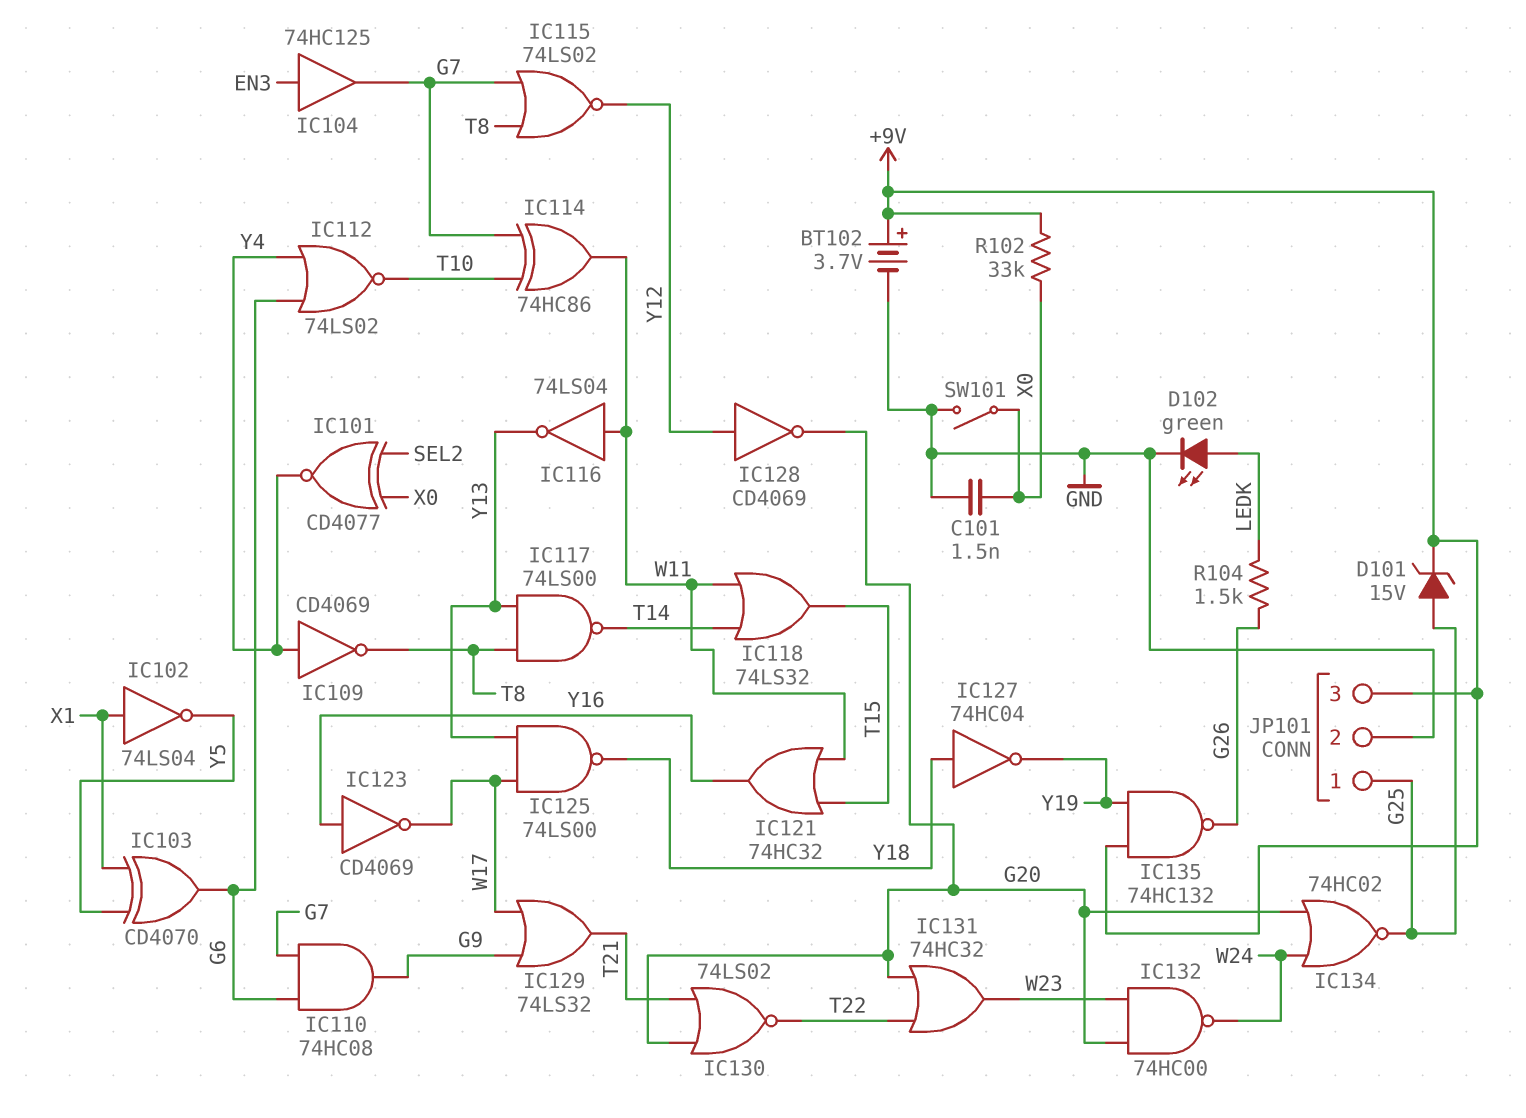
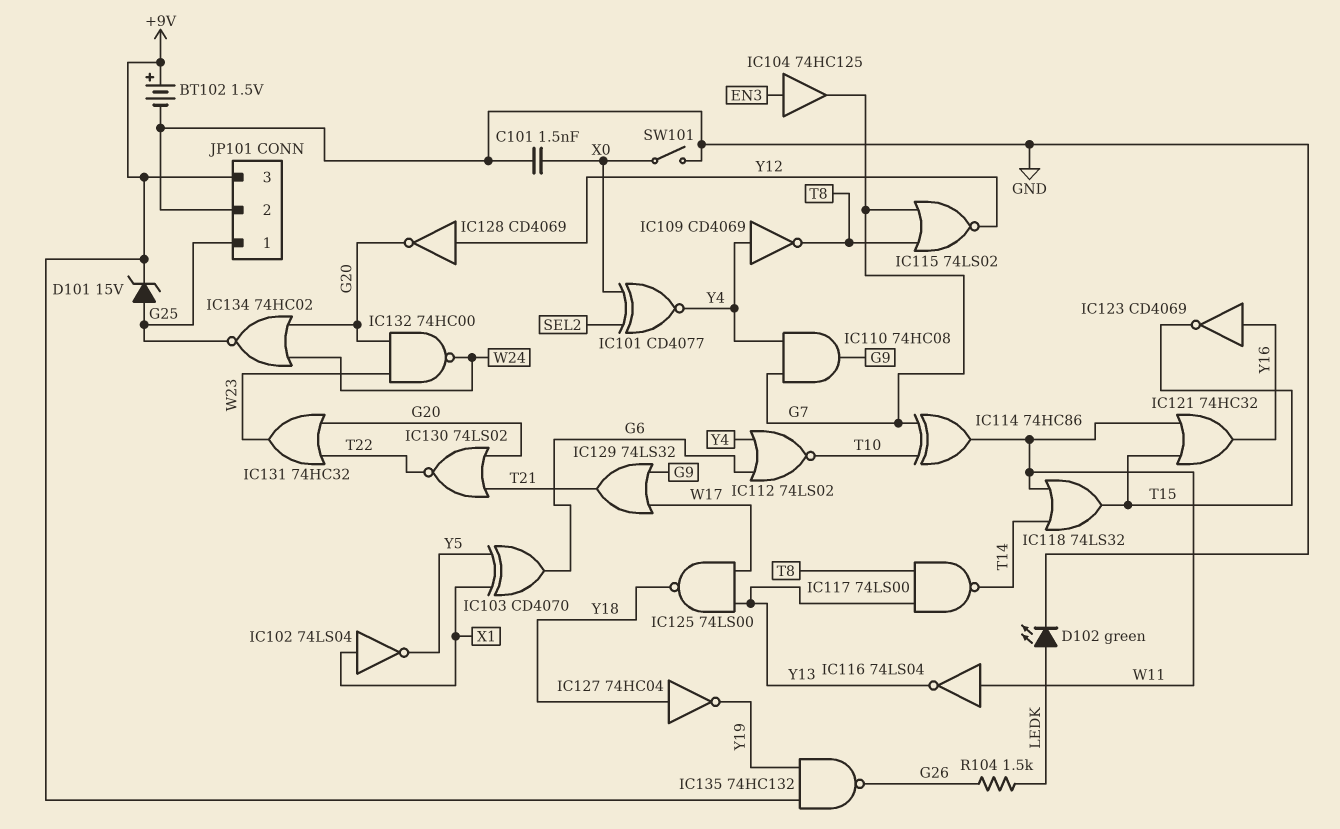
BT102: 3.7V (plus +9V, minus GND) -> 1.5V (plus +9V, minus GND)
IC110: AND 74HC08 (in G6, in G7, out G9) -> AND 74HC08 (in G7, in Y4, out G9)
IC123: NOT CD4069 (in Y16, out W17) -> NOT CD4069 (in Y16, out T15)
R102: 33k (+9V, X0) -> none

